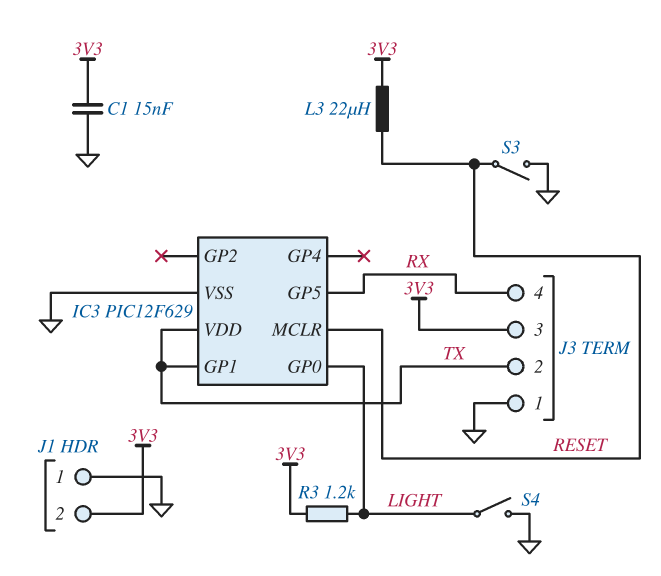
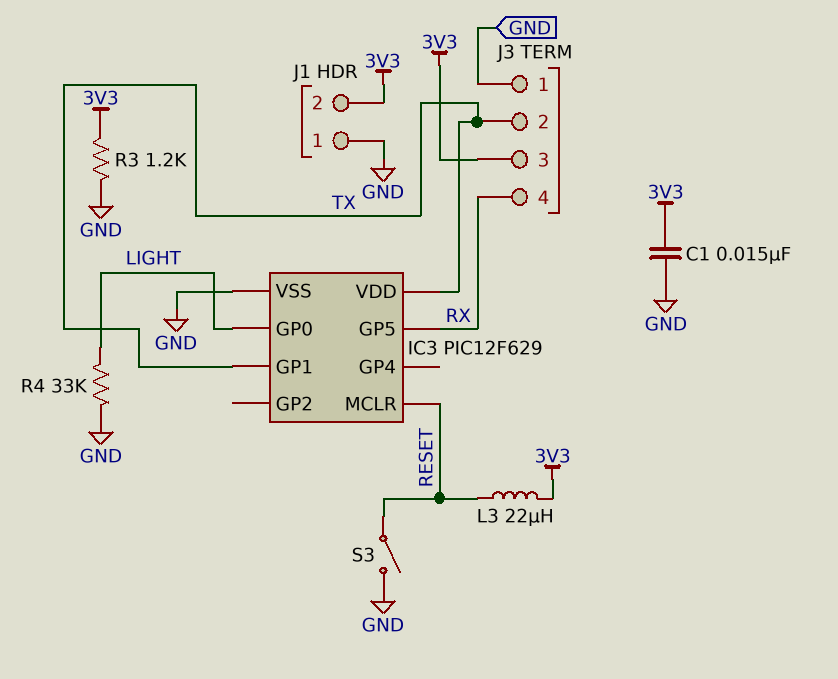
R3: 1.2k (3V3, LIGHT) -> 1.2k (3V3, GND)
R4: none -> 33k (GND, LIGHT)
S4: switch (GND, LIGHT) -> none

